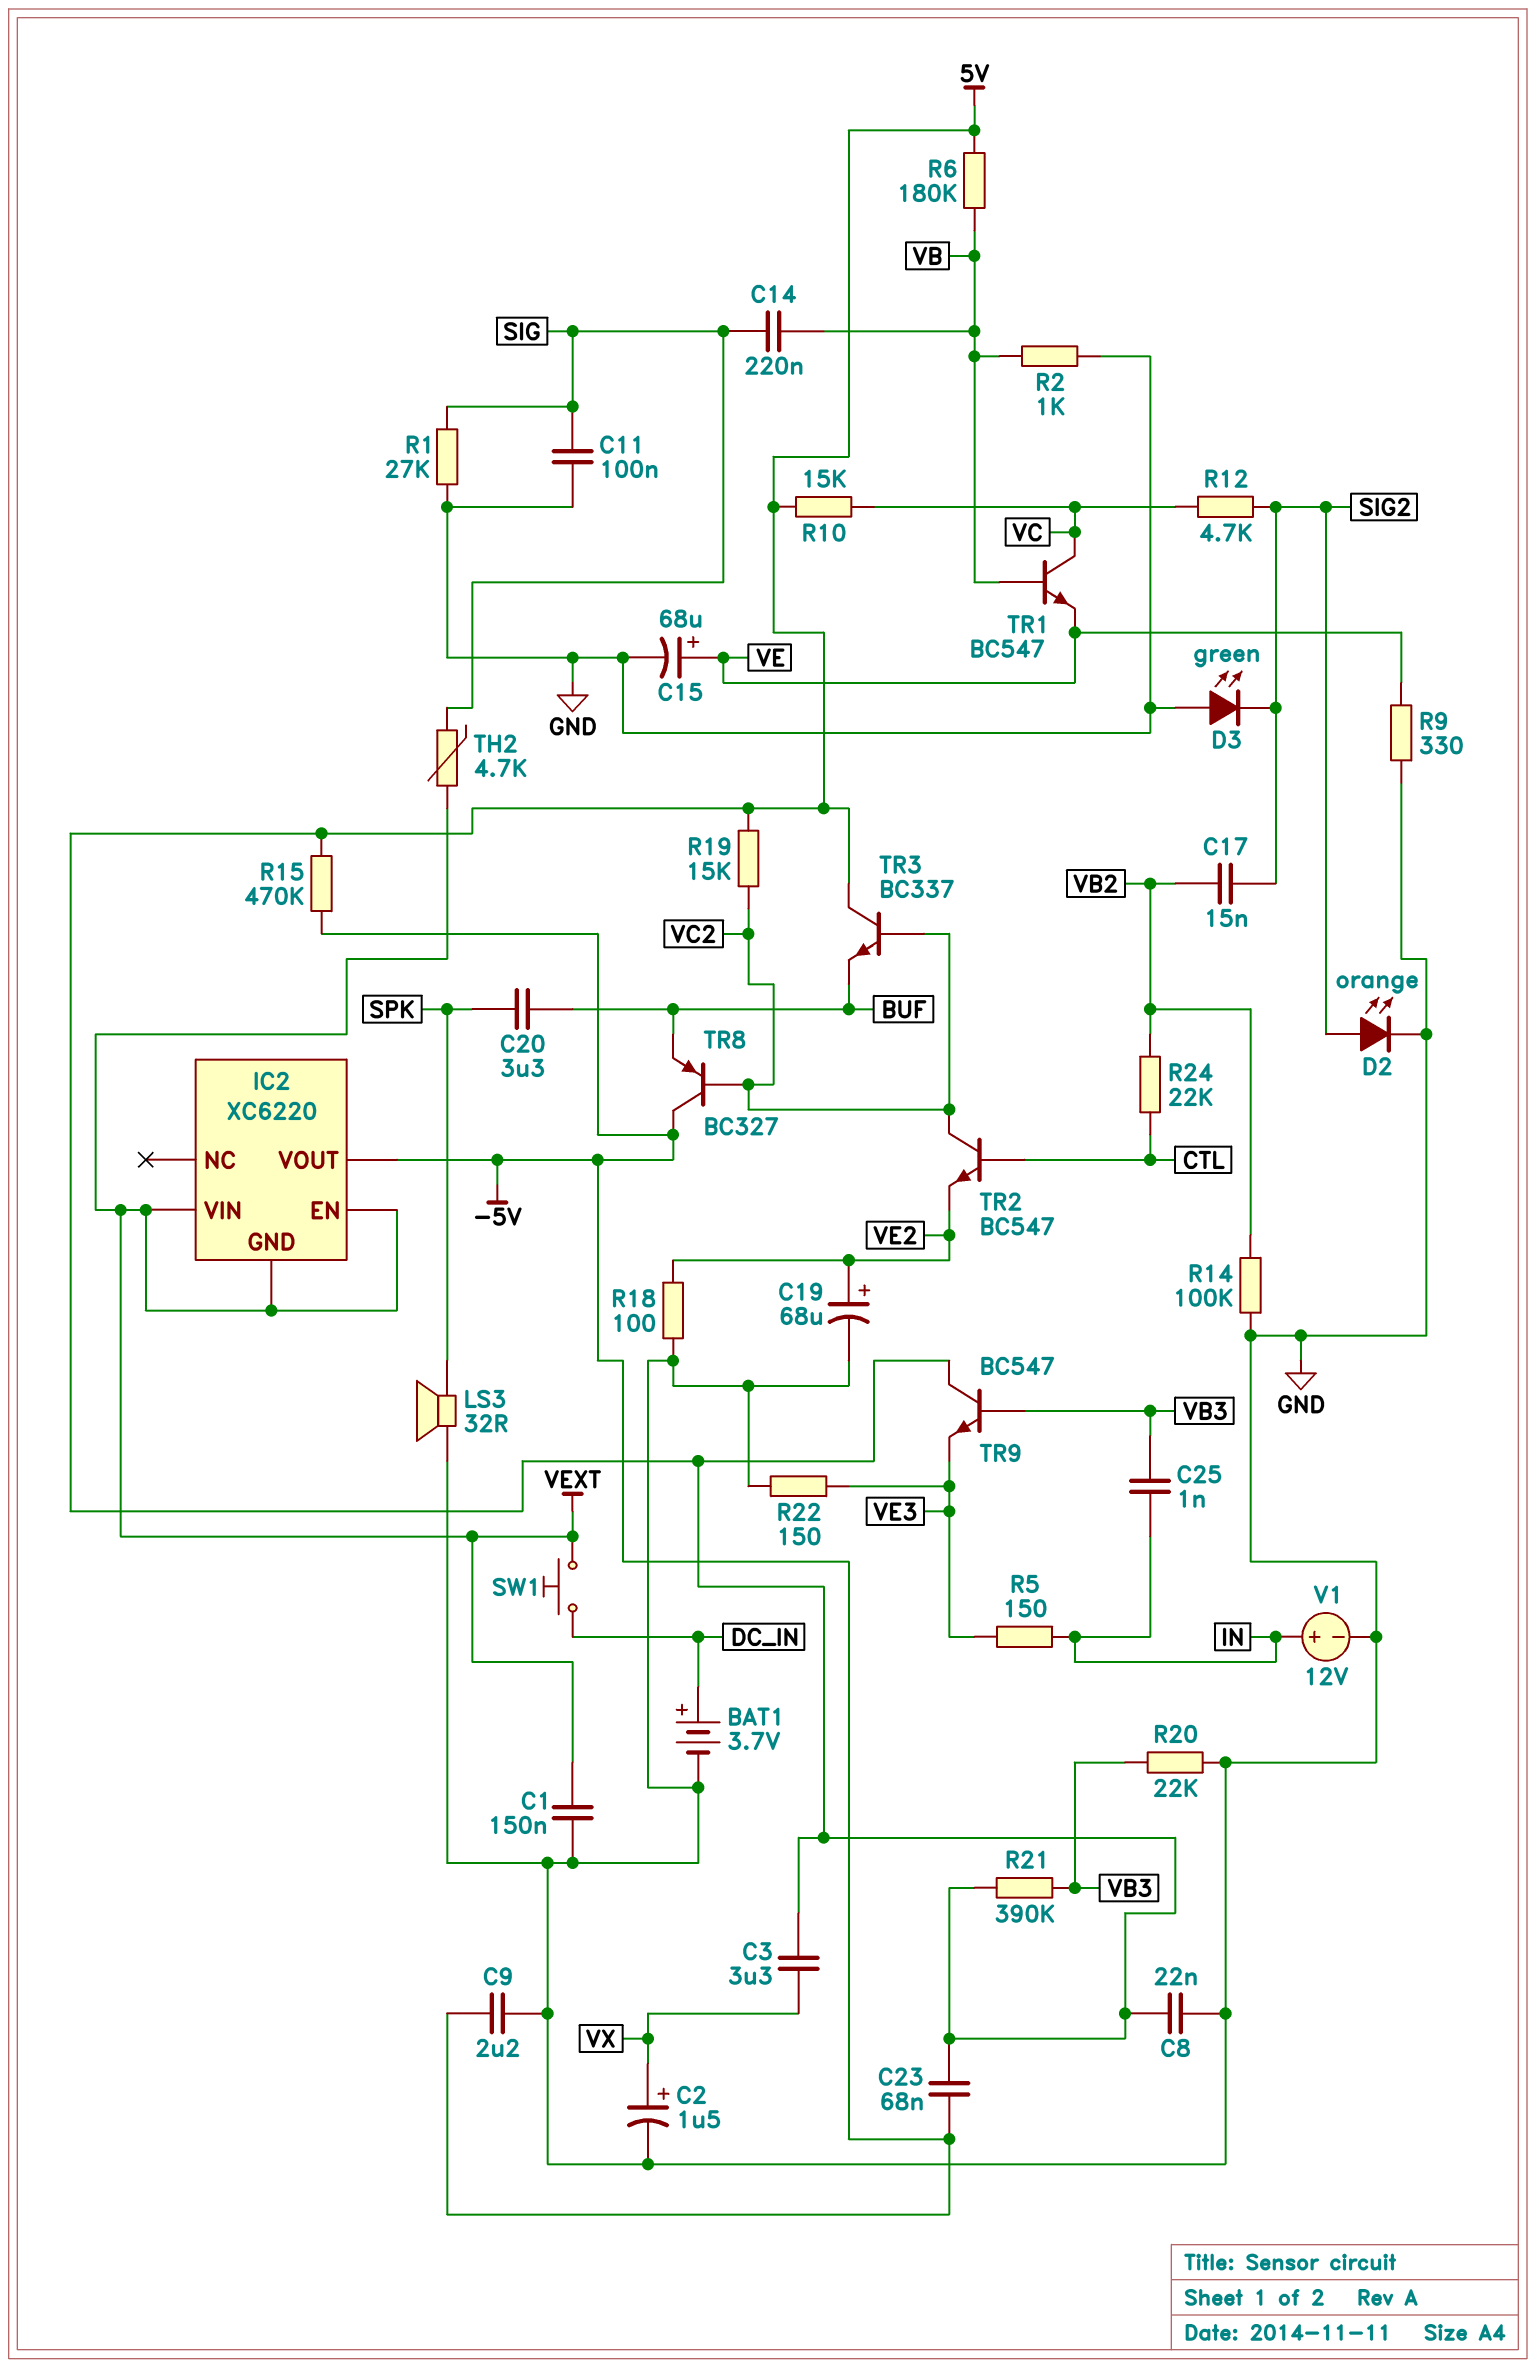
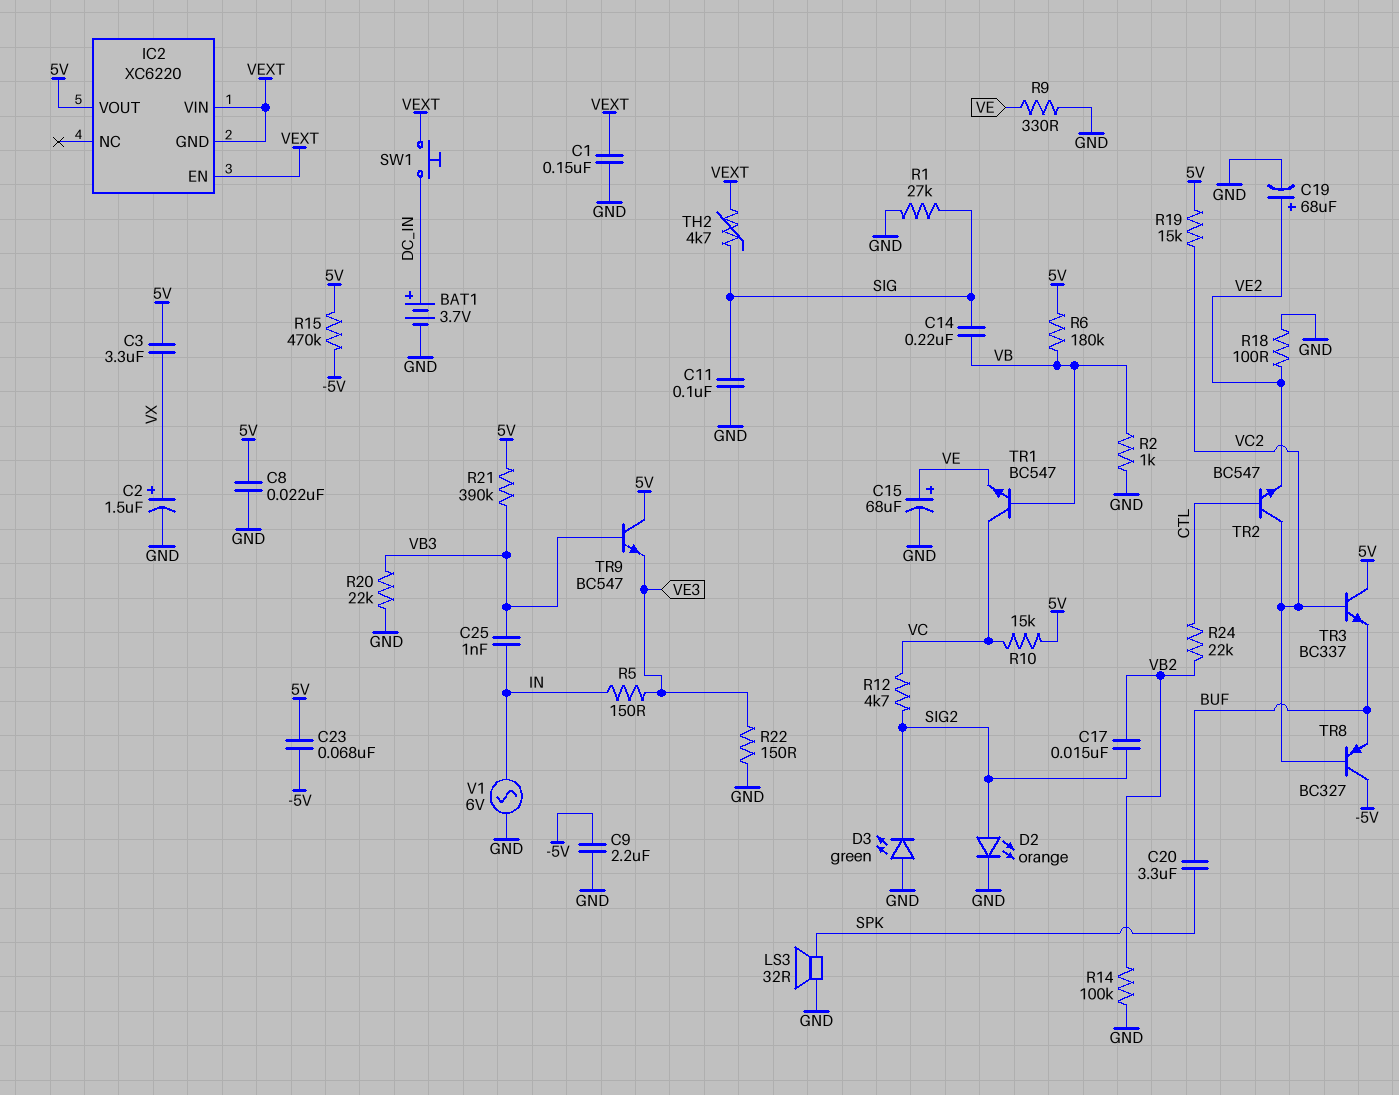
IC2 pin VOUT: -5V -> 5V
V1: 12V (plus IN, minus GND) -> AC 6V (GND, IN)

